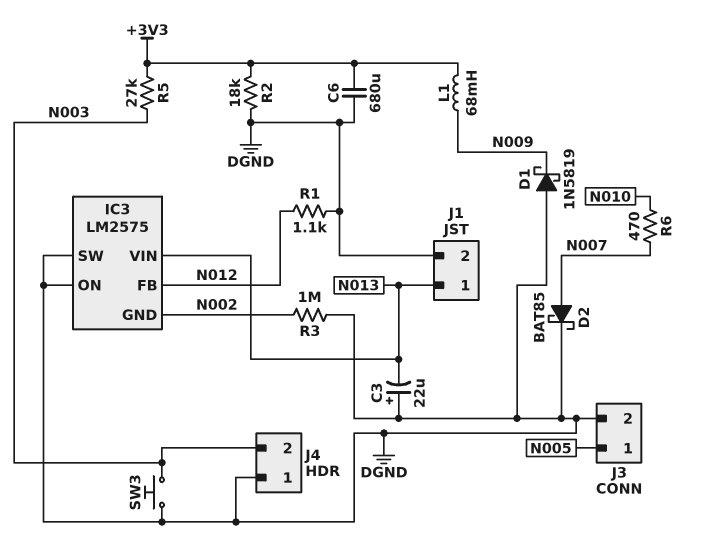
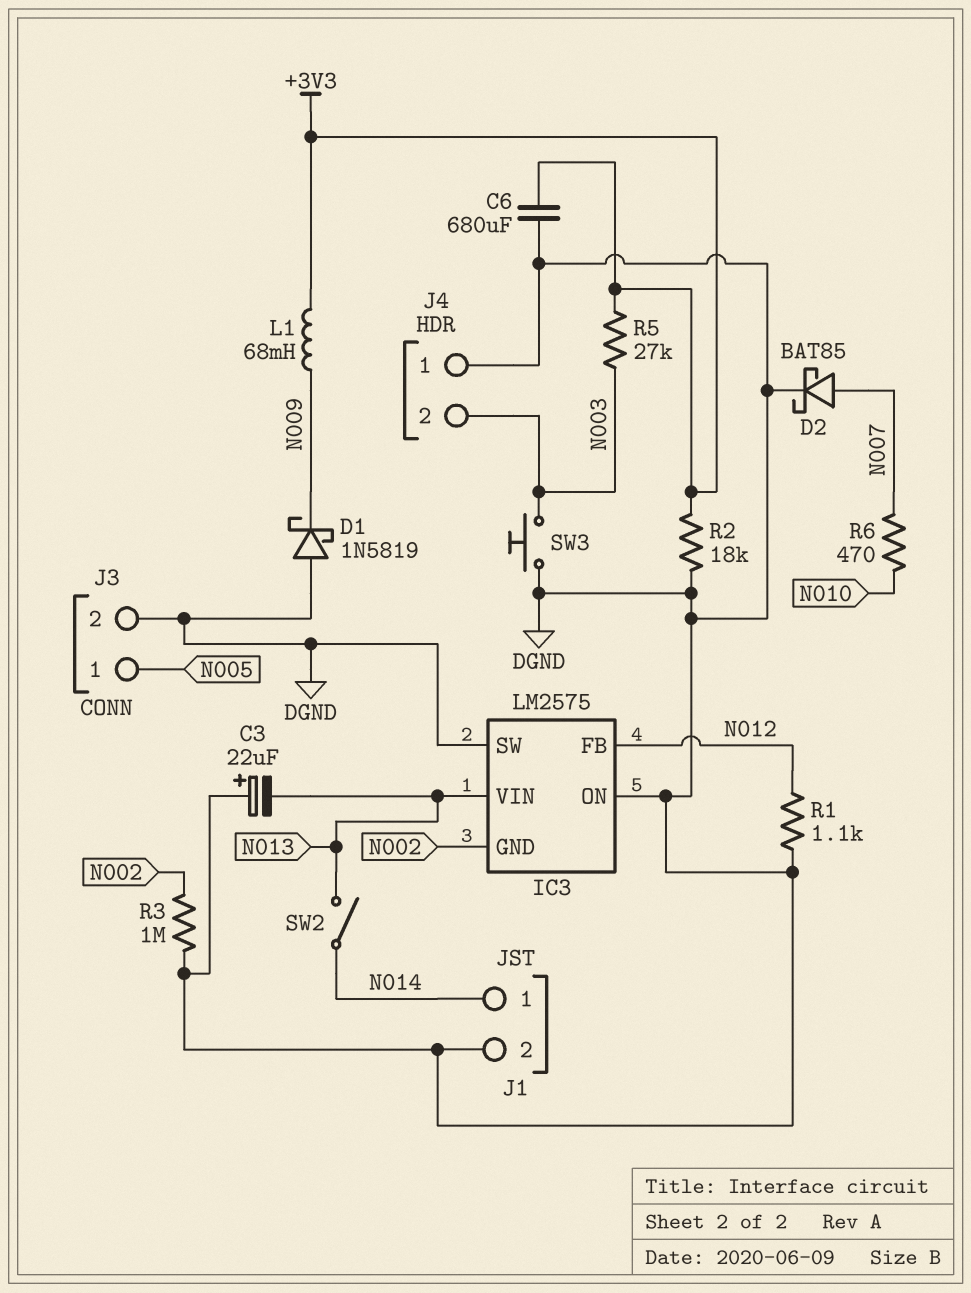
J1 pin 1: N013 -> N014
SW2: none -> switch (N013, N014)

